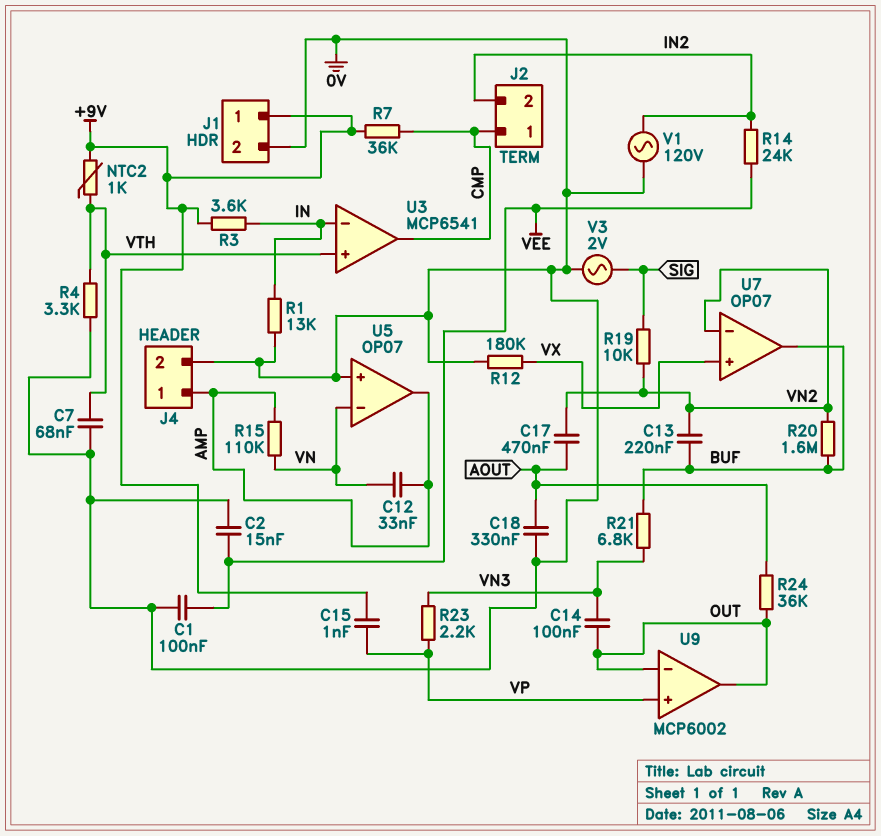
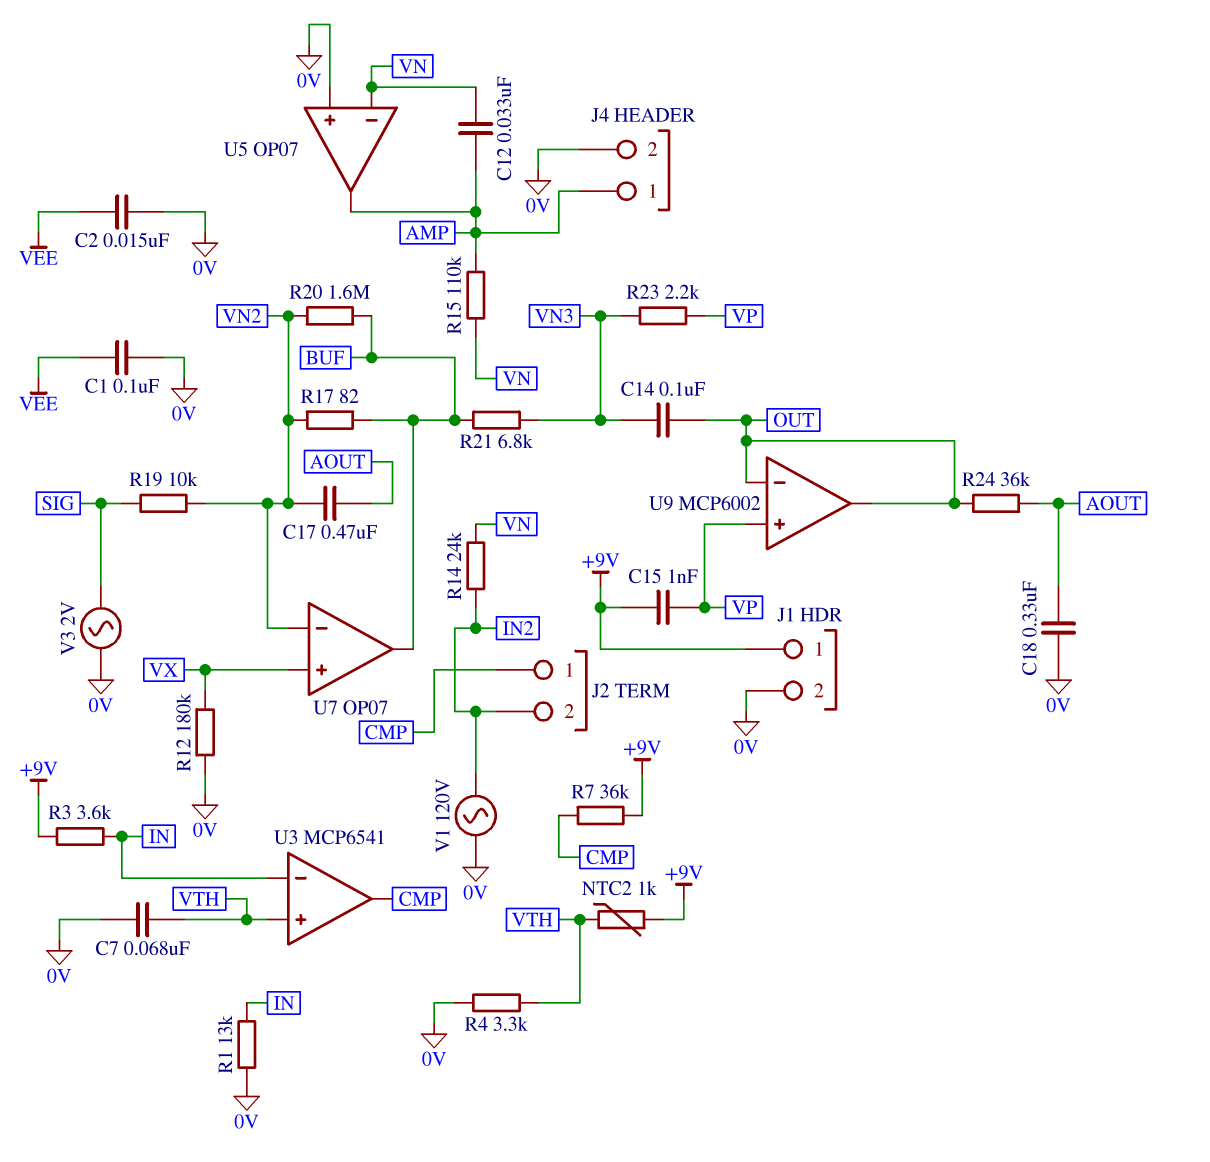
C13: 220nF (BUF, VN2) -> none
R14: 24k (IN2, VEE) -> 24k (IN2, VN)
R17: none -> 82 (BUF, VN2)

